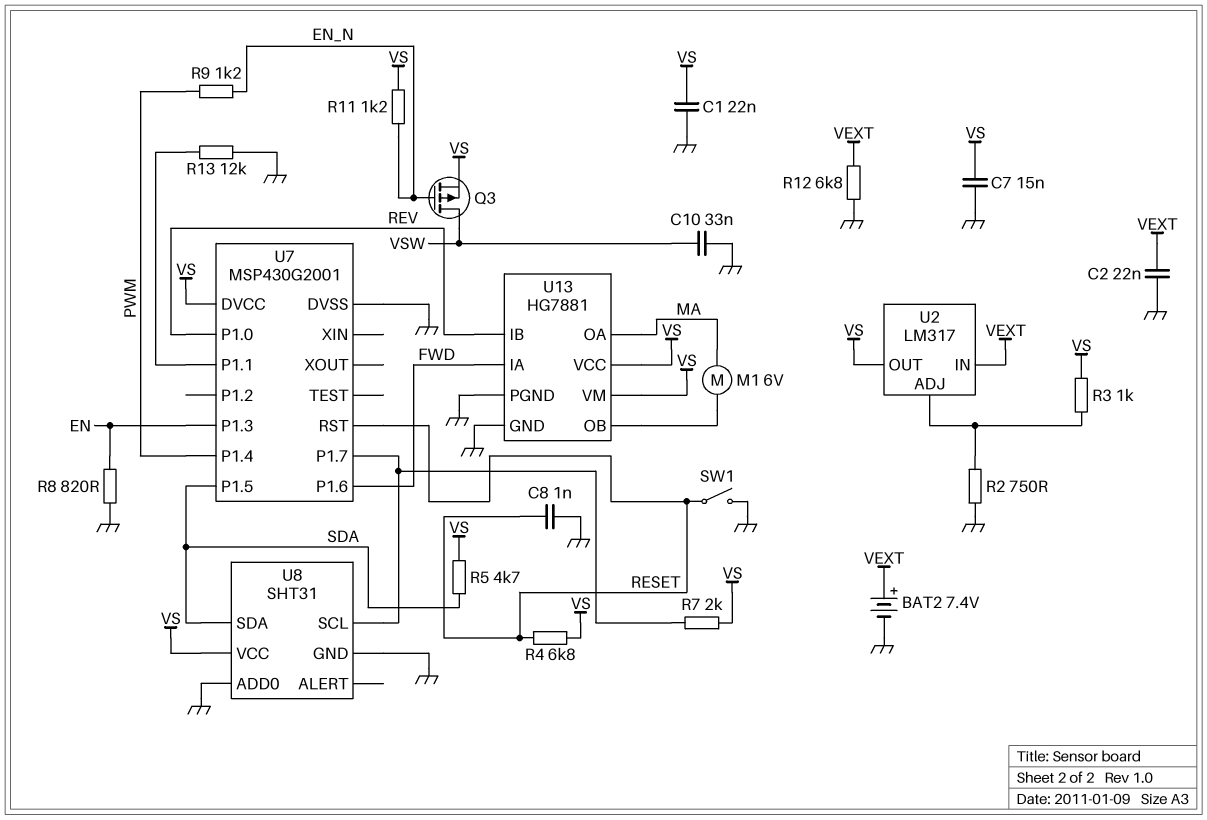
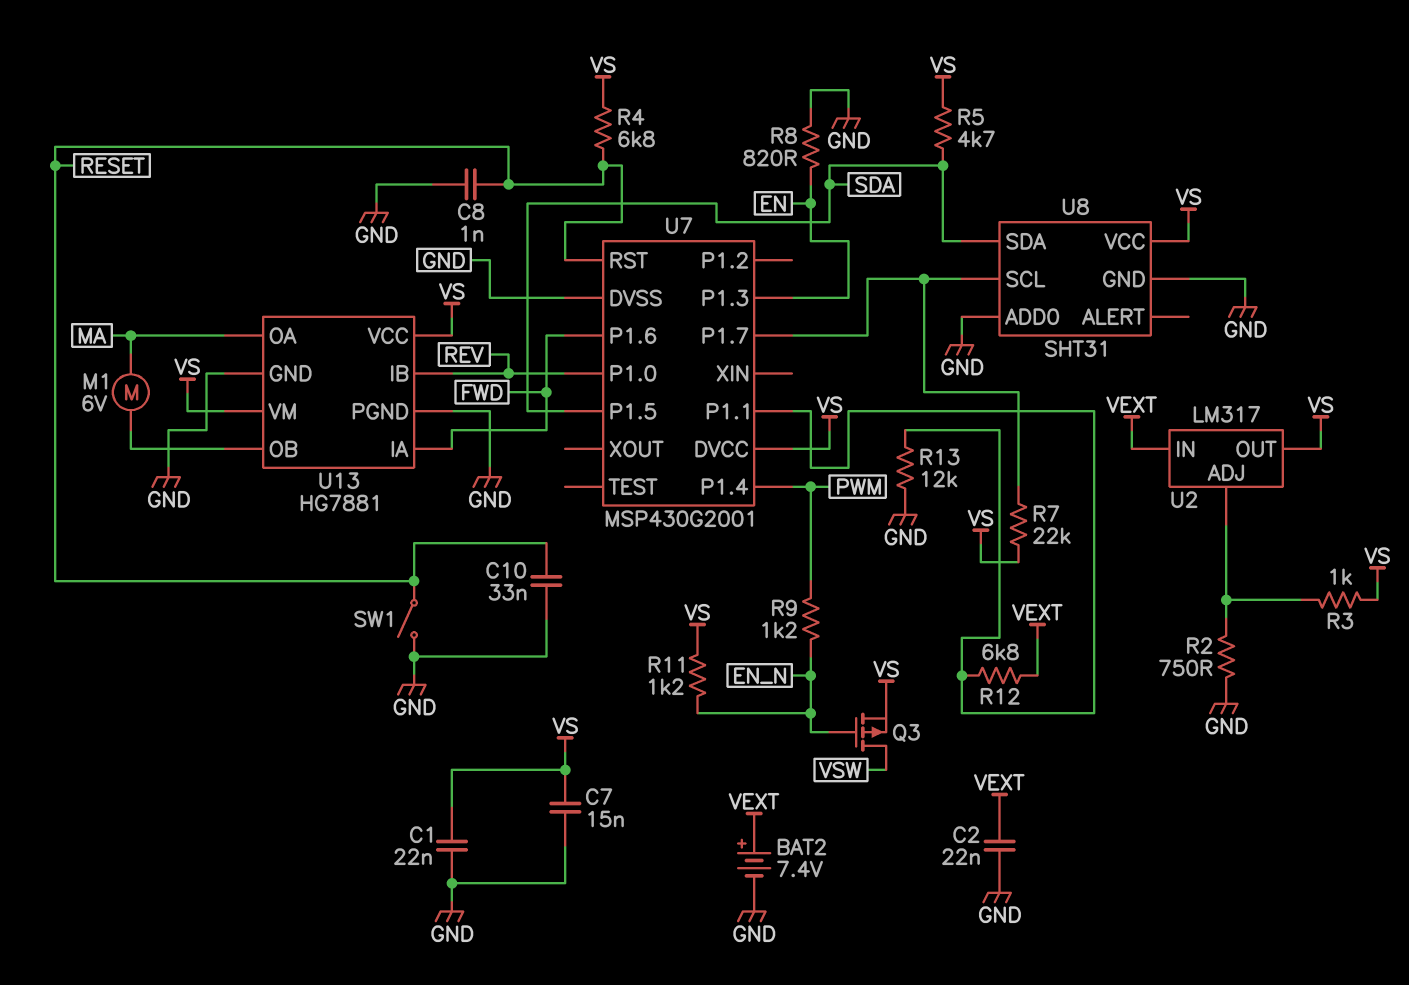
C10: 33nF (GND, VSW) -> 33nF (GND, RESET)
R7: 2k (U7/P1.7, VS) -> 22k (U7/P1.7, VS)
R12: 6.8k (GND, VEXT) -> 6.8k (U7/P1.1, VEXT)

